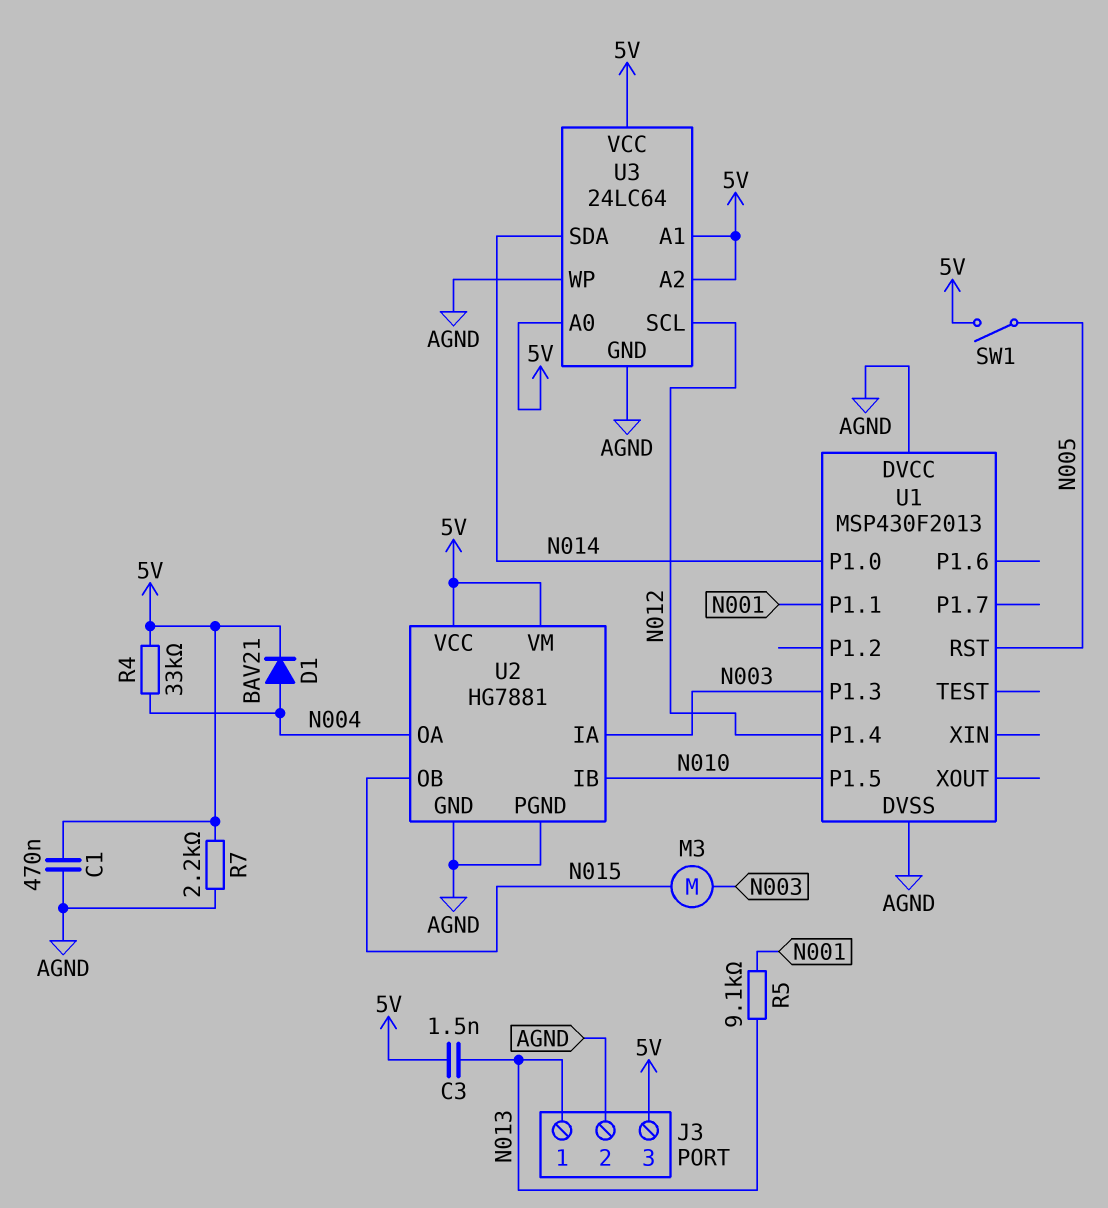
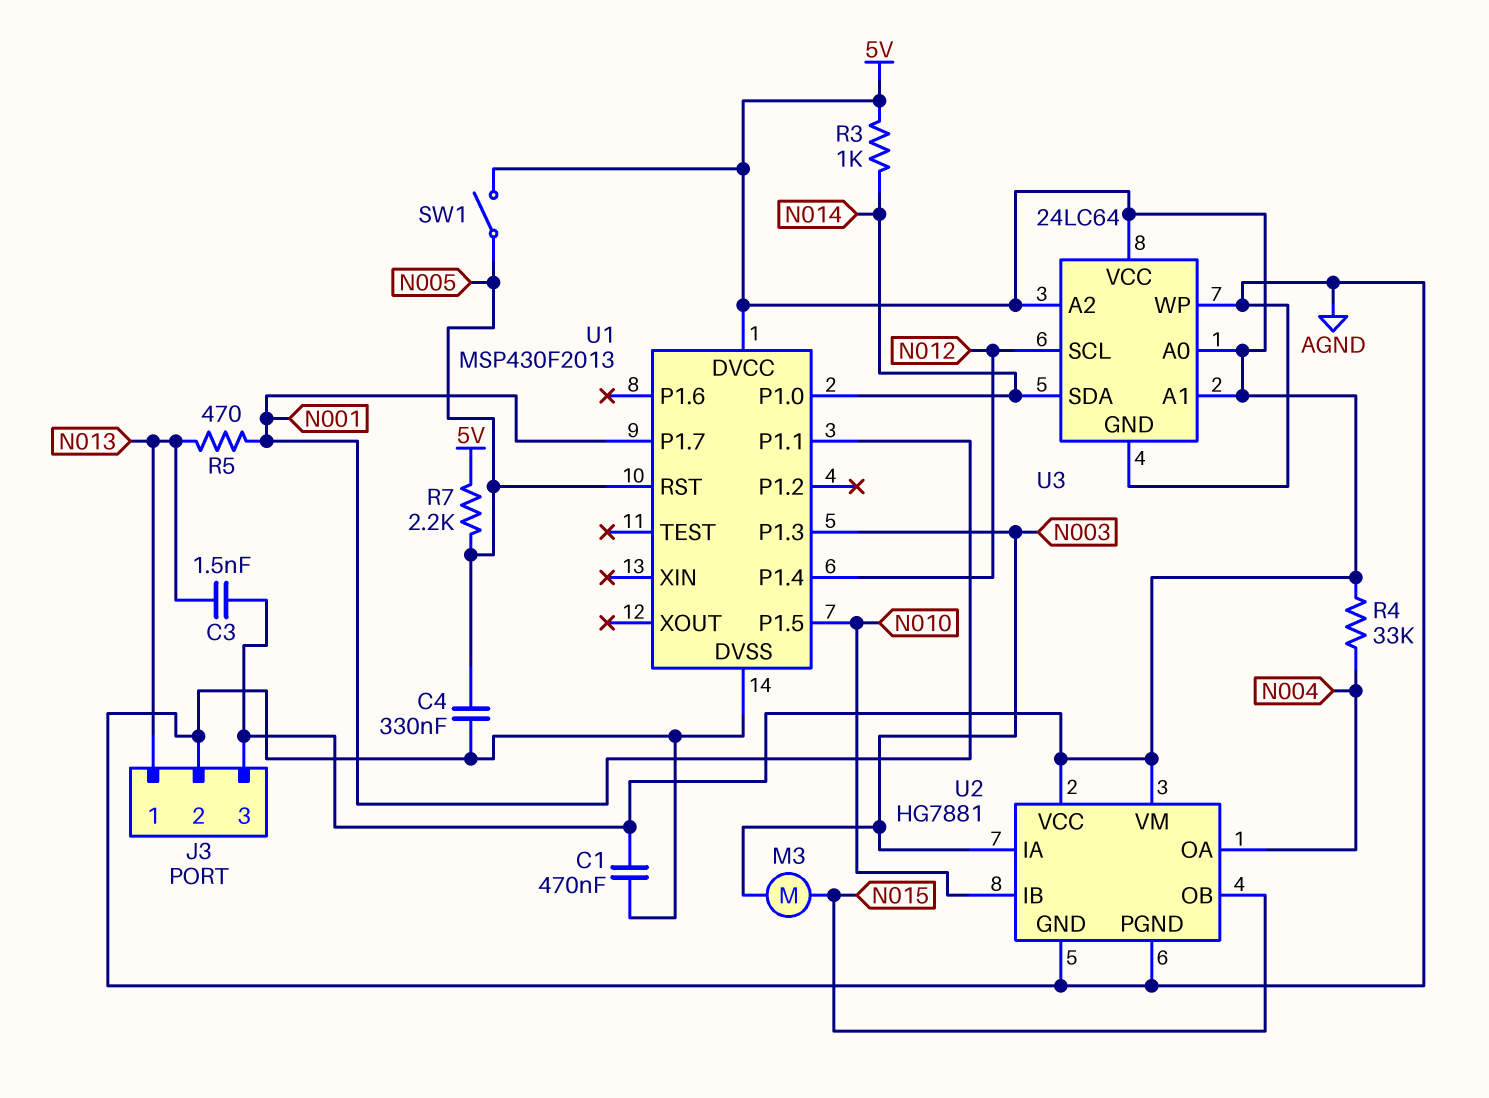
C4: none -> 330nF (AGND, N005)
D1: diode BAV21 (A N004, K 5V) -> none
R3: none -> 1k (5V, N014)
R5: 9.1k (N001, N013) -> 470 (N001, N013)
R7: 2.2k (5V, AGND) -> 2.2k (5V, N005)
U1 pin DVCC: AGND -> 5V
U1 pin P1.7: none -> N001

